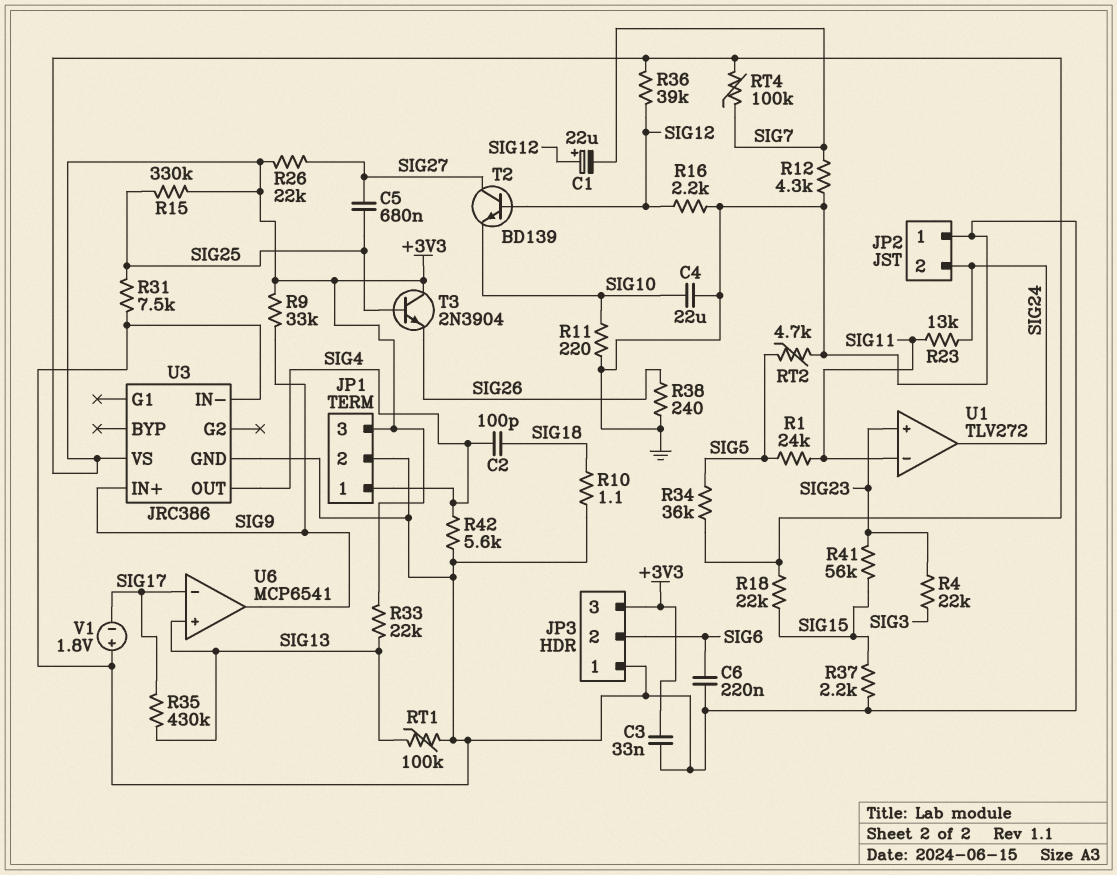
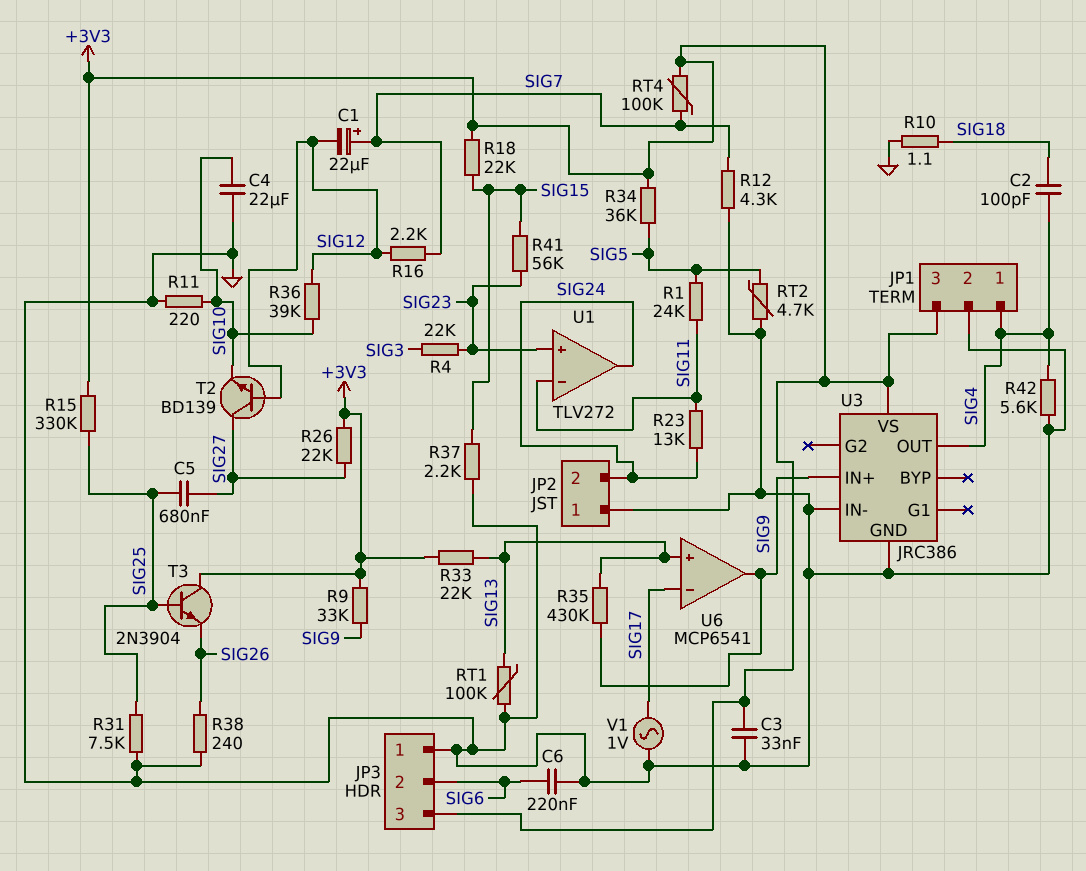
C1: 22uF (plus SIG12, minus SIG7) -> 22uF (plus SIG7, minus SIG12)
R16: 2.2k (GND, SIG12) -> 2.2k (SIG7, SIG12)
R35: 430k (SIG13, SIG17) -> 430k (SIG9, SIG13)
R36: 39k (+3V3, SIG12) -> 39k (SIG10, SIG12)
V1: 1.8V (plus GND, minus SIG17) -> AC 1V (GND, SIG17)

